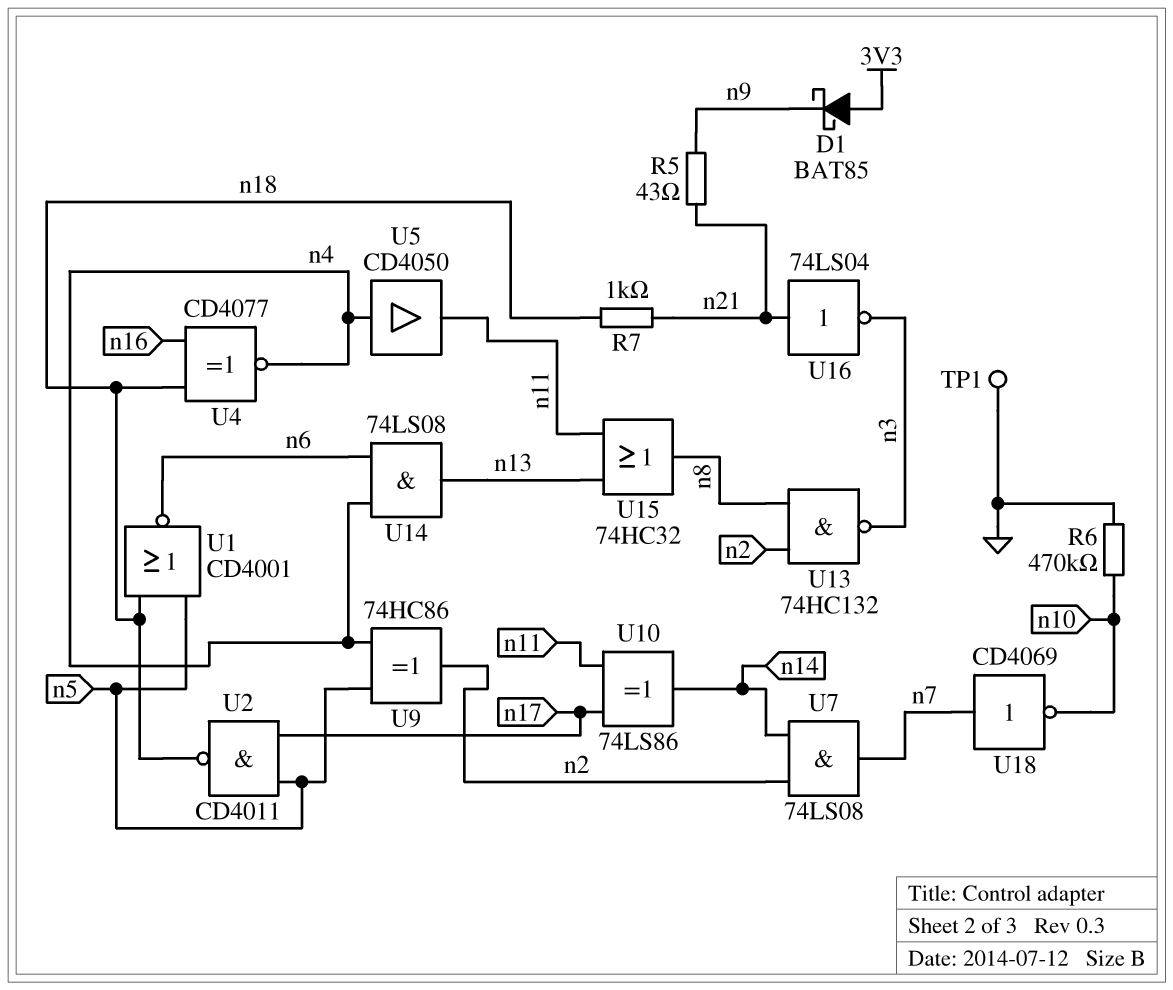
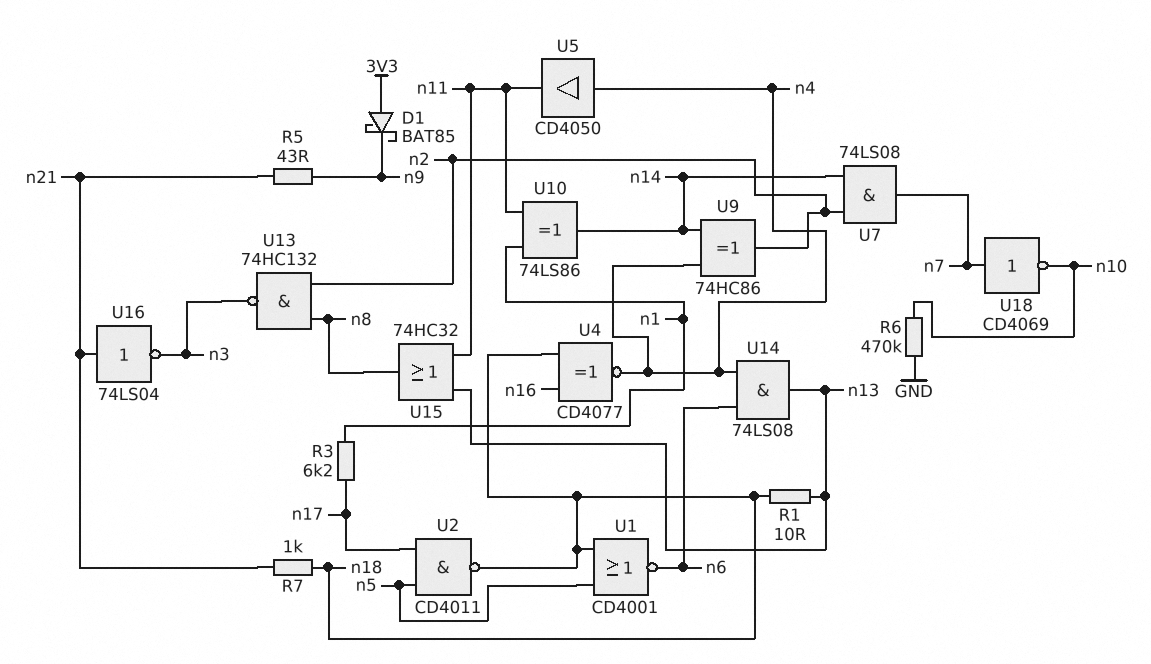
R1: none -> 10 (n13, n18)
R3: none -> 6.2k (n1, n17)
TP1: test point (GND) -> none
U9: XOR 74HC86 (in n4, in n5, out n2) -> XOR 74HC86 (in n4, in n14, out n2)
U10: XOR 74LS86 (in n11, in n17, out n14) -> XOR 74LS86 (in n1, in n11, out n14)

